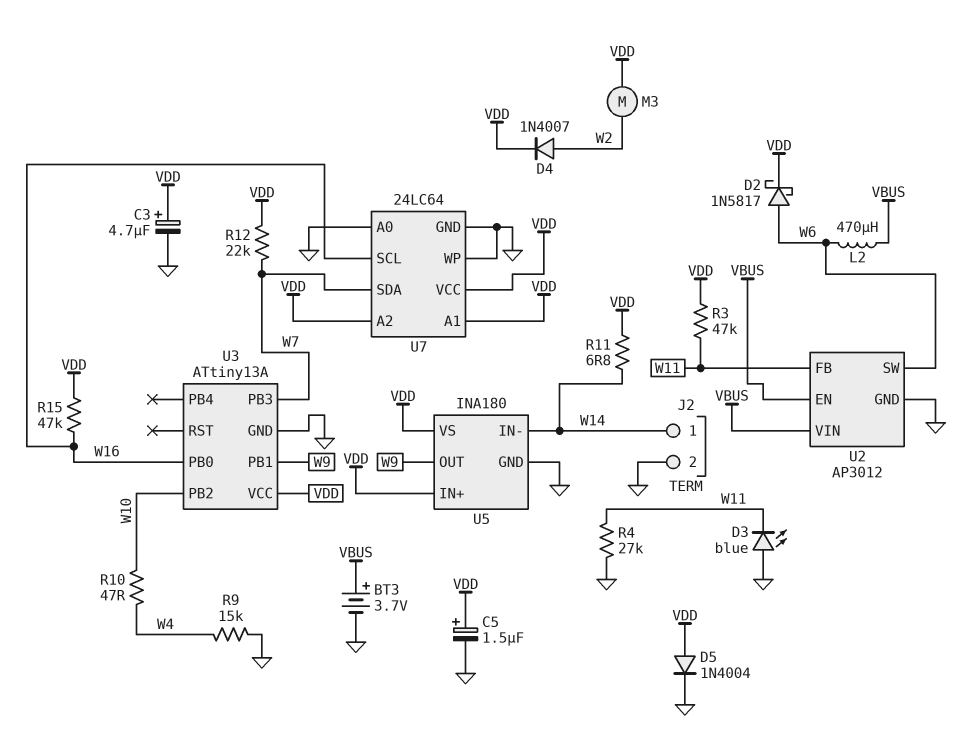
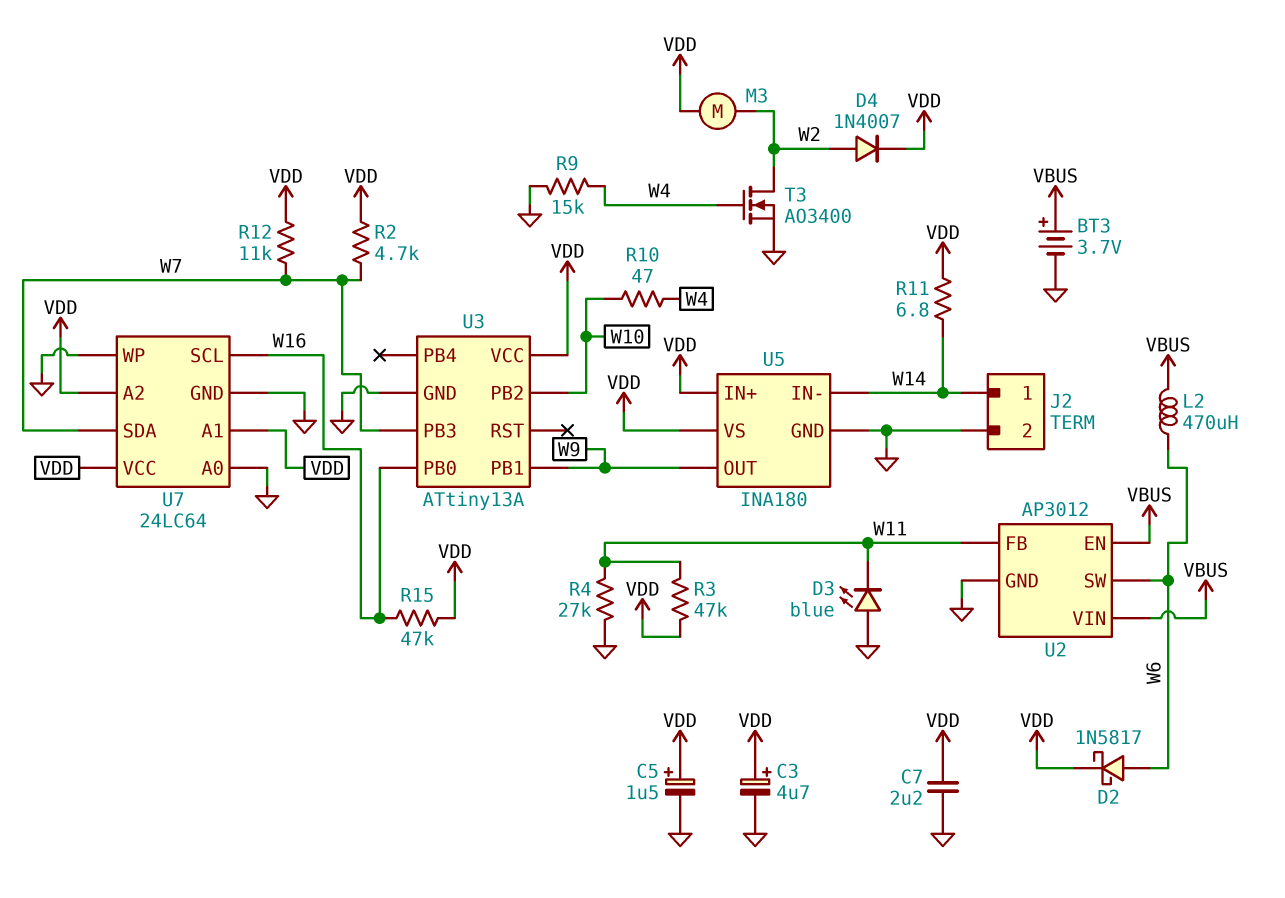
C7: none -> 2.2uF (GND, VDD)
D5: diode 1N4004 (A VDD, K GND) -> none
R2: none -> 4.7k (VDD, W7)
R12: 22k (VDD, W7) -> 11k (VDD, W7)
T3: none -> NMOS AO3400 (G W4, D W2, S GND)

